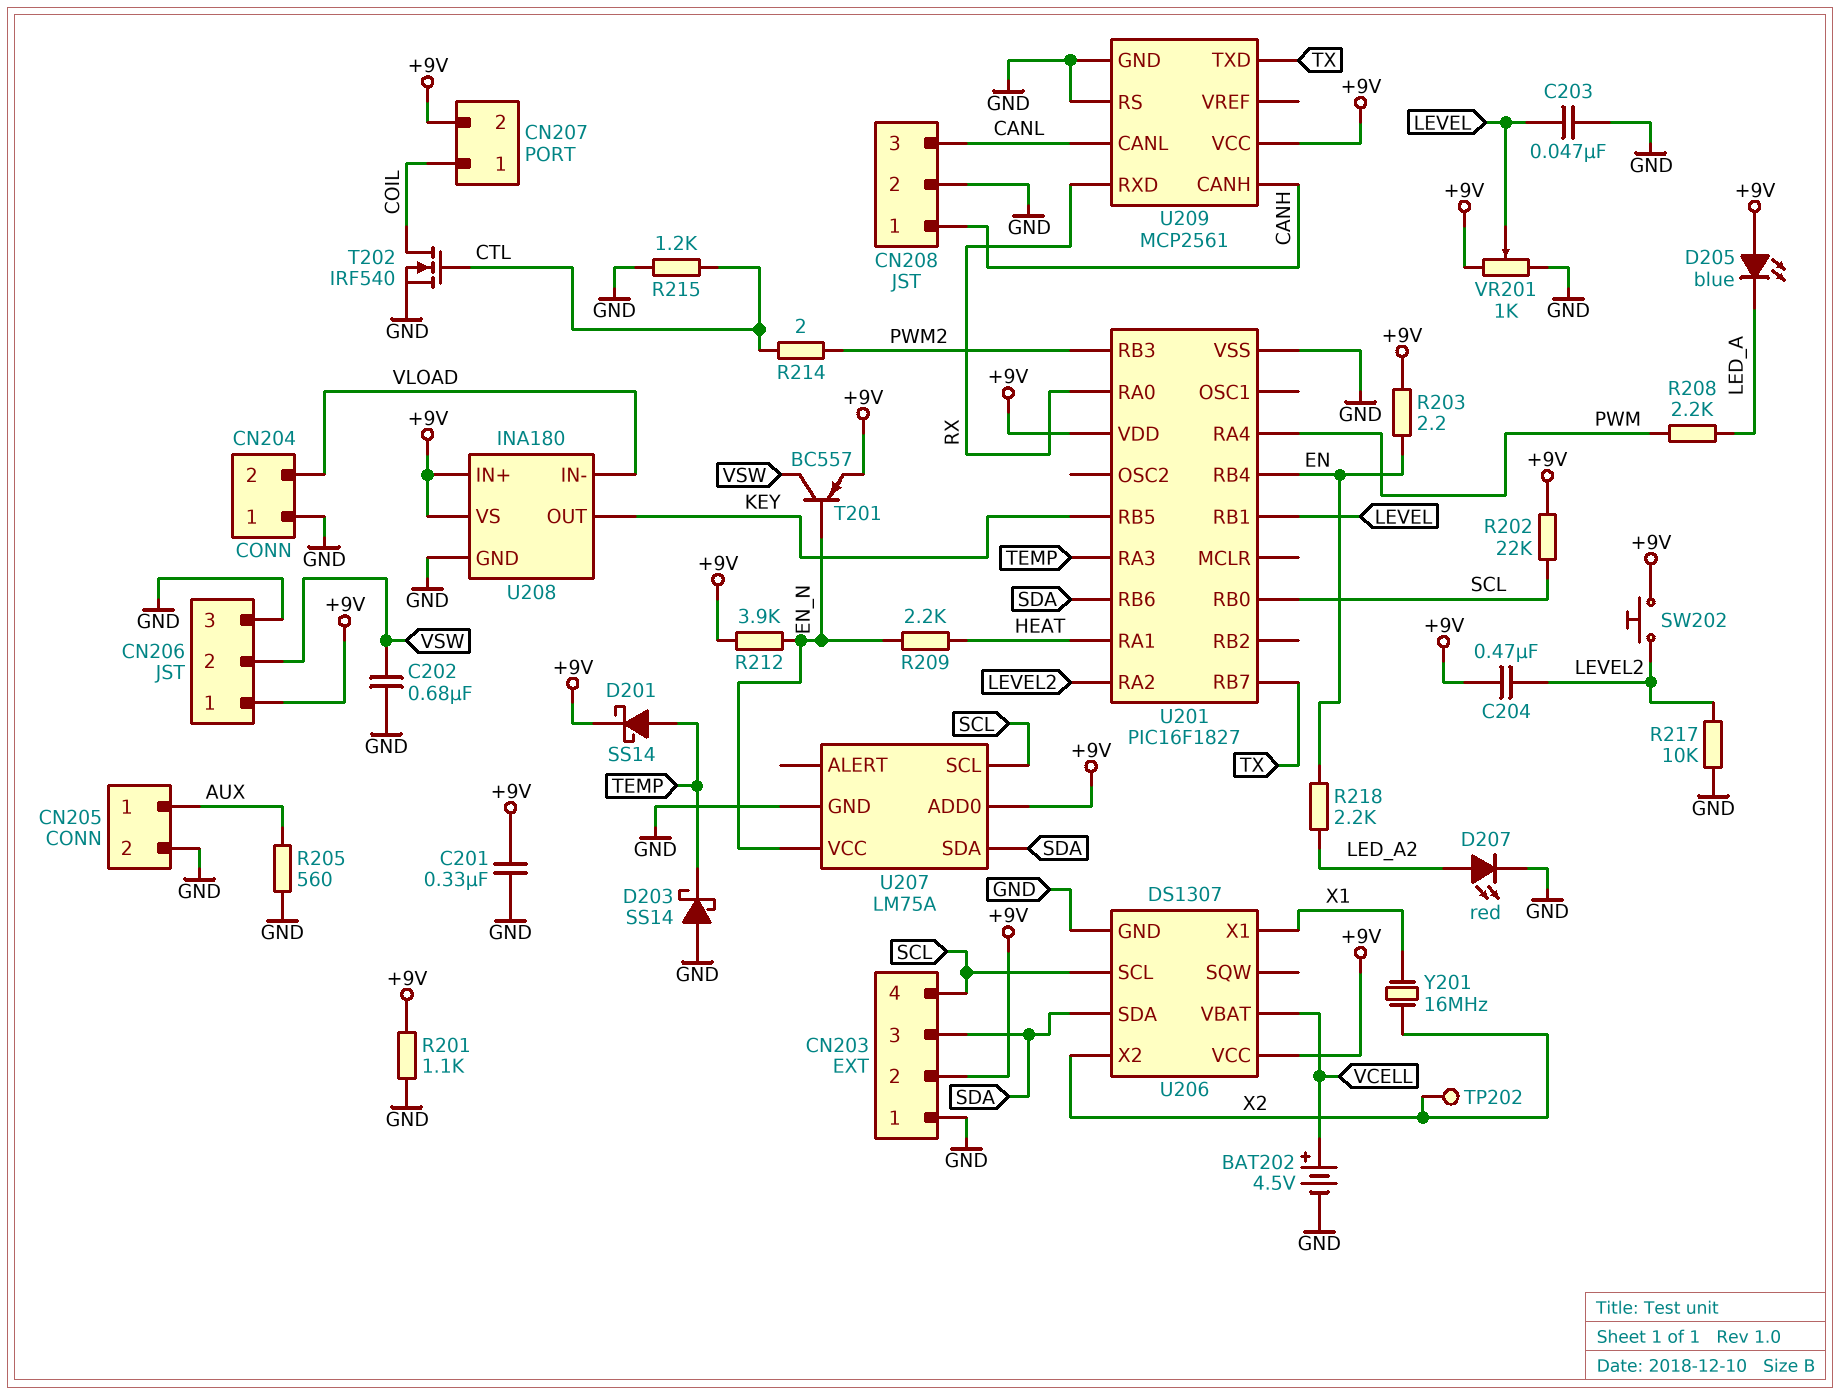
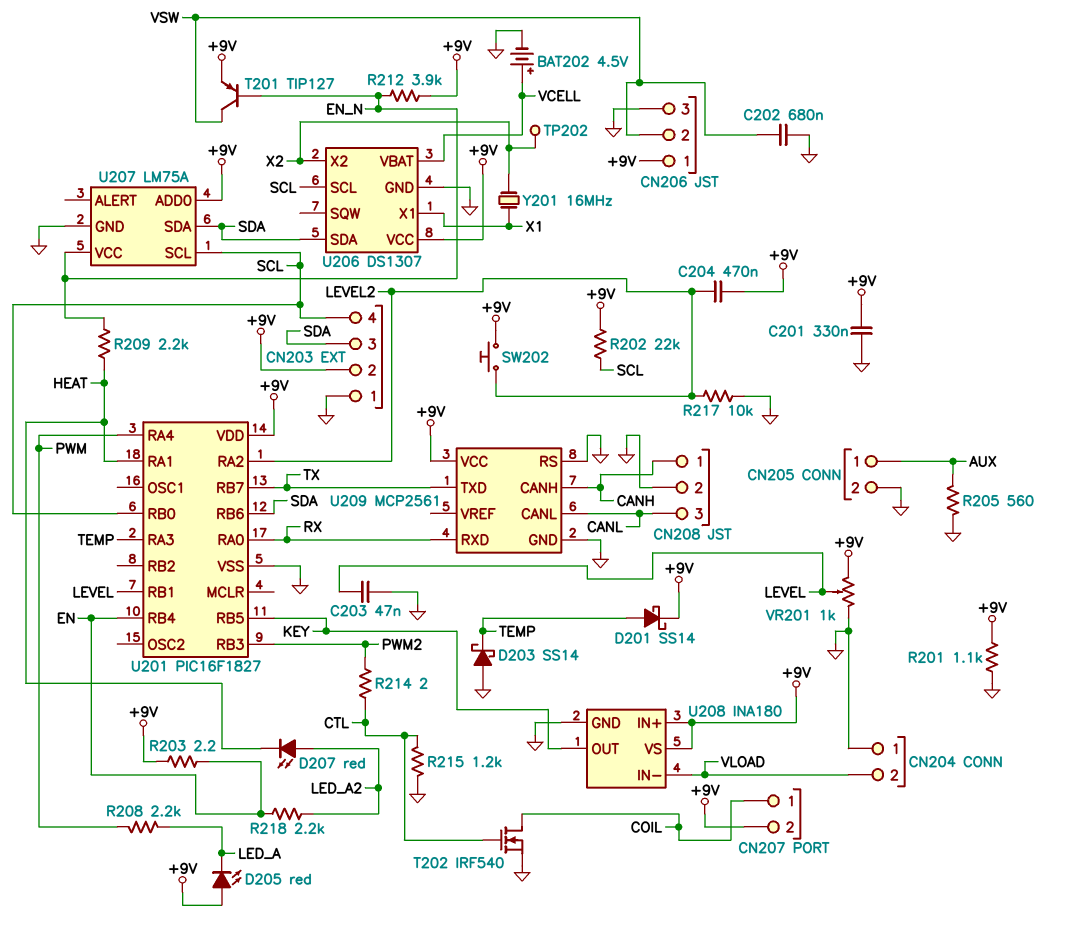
D205: LED blue (A +9V, K LED_A) -> LED red (A +9V, K LED_A)
D207: LED red (A LED_A2, K GND) -> LED red (A LED_A2, K HEAT)
T201: PNP BC557 (B EN_N, C VSW, E +9V) -> PNP TIP127 (B EN_N, C VSW, E +9V)

